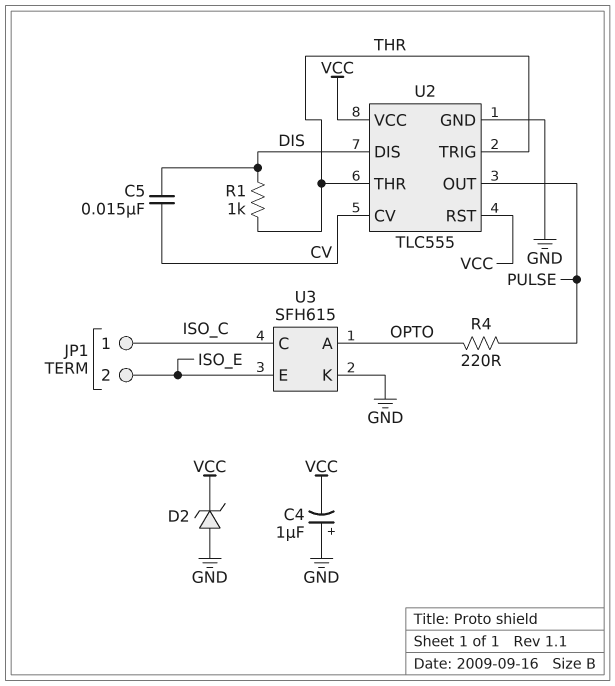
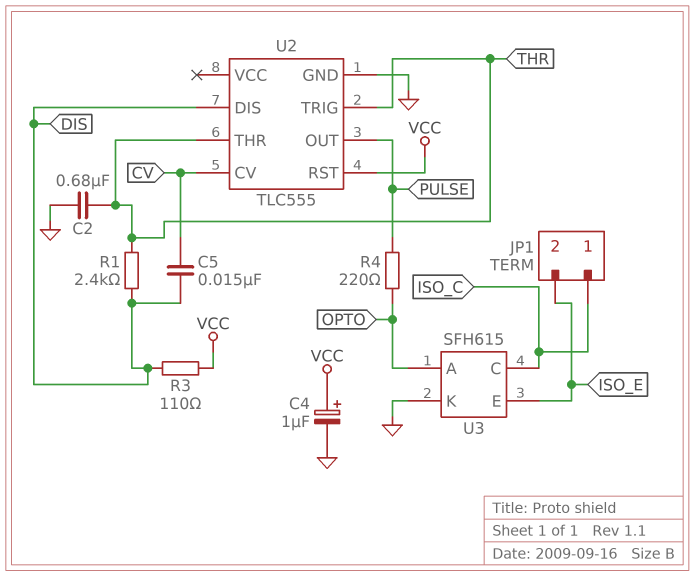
C2: none -> 680nF (GND, THR)
C4: 1uF (plus GND, minus VCC) -> 1uF (plus VCC, minus GND)
D2: zener (A GND, K VCC) -> none
R1: 1k (DIS, THR) -> 2.4k (DIS, THR)
R3: none -> 110 (DIS, VCC)
U2 pin VCC: VCC -> none

